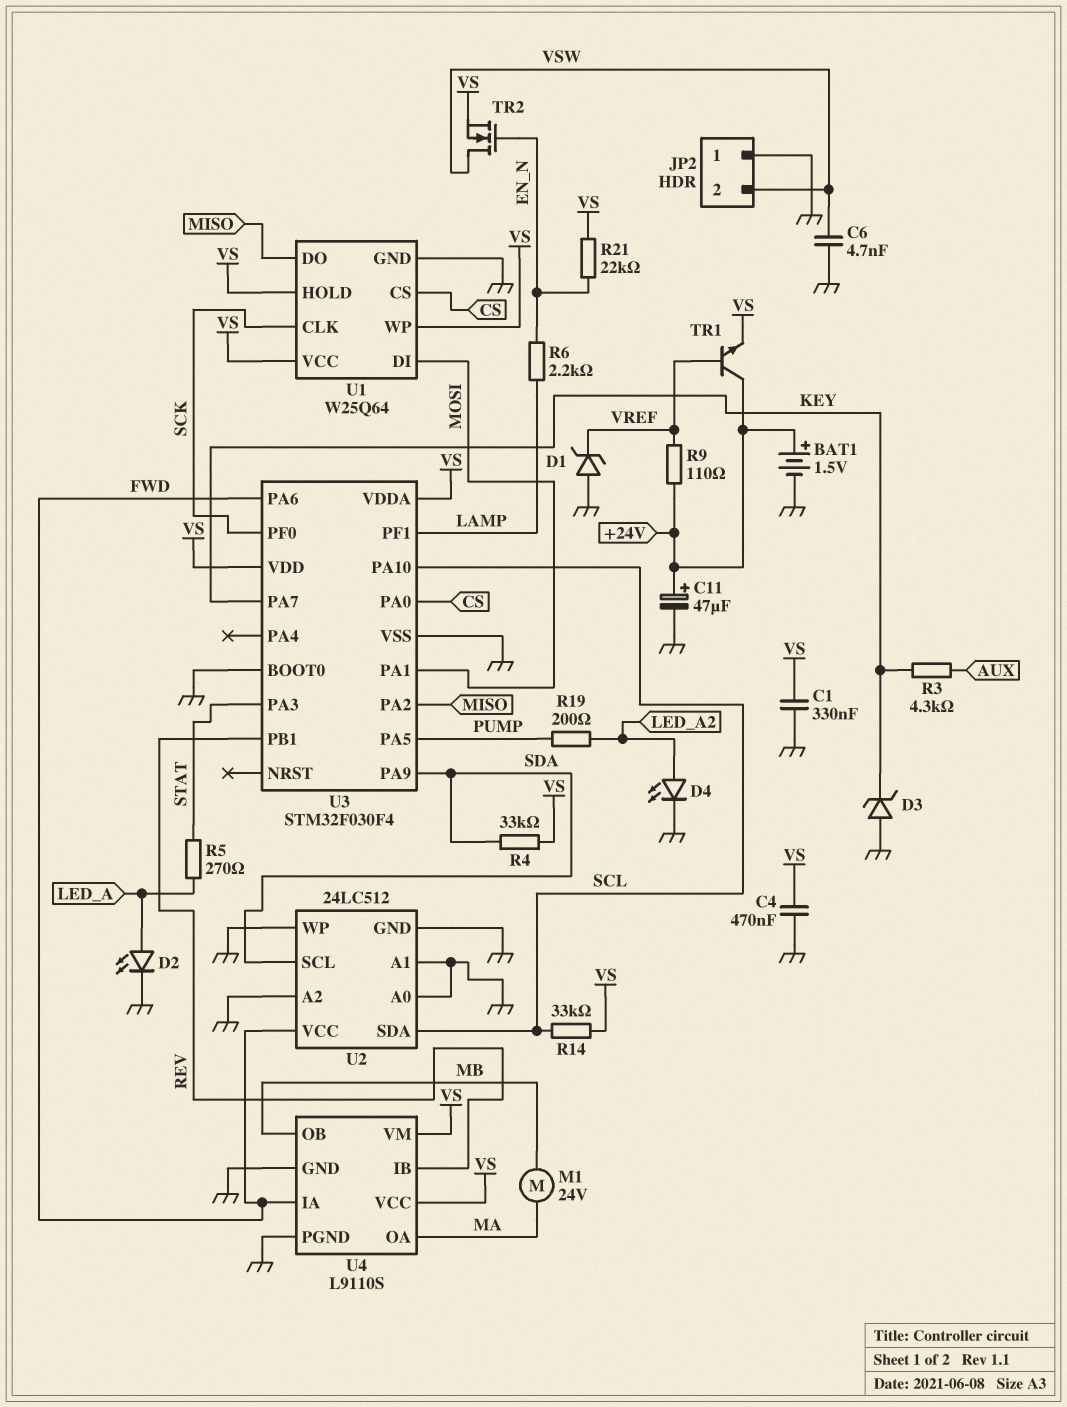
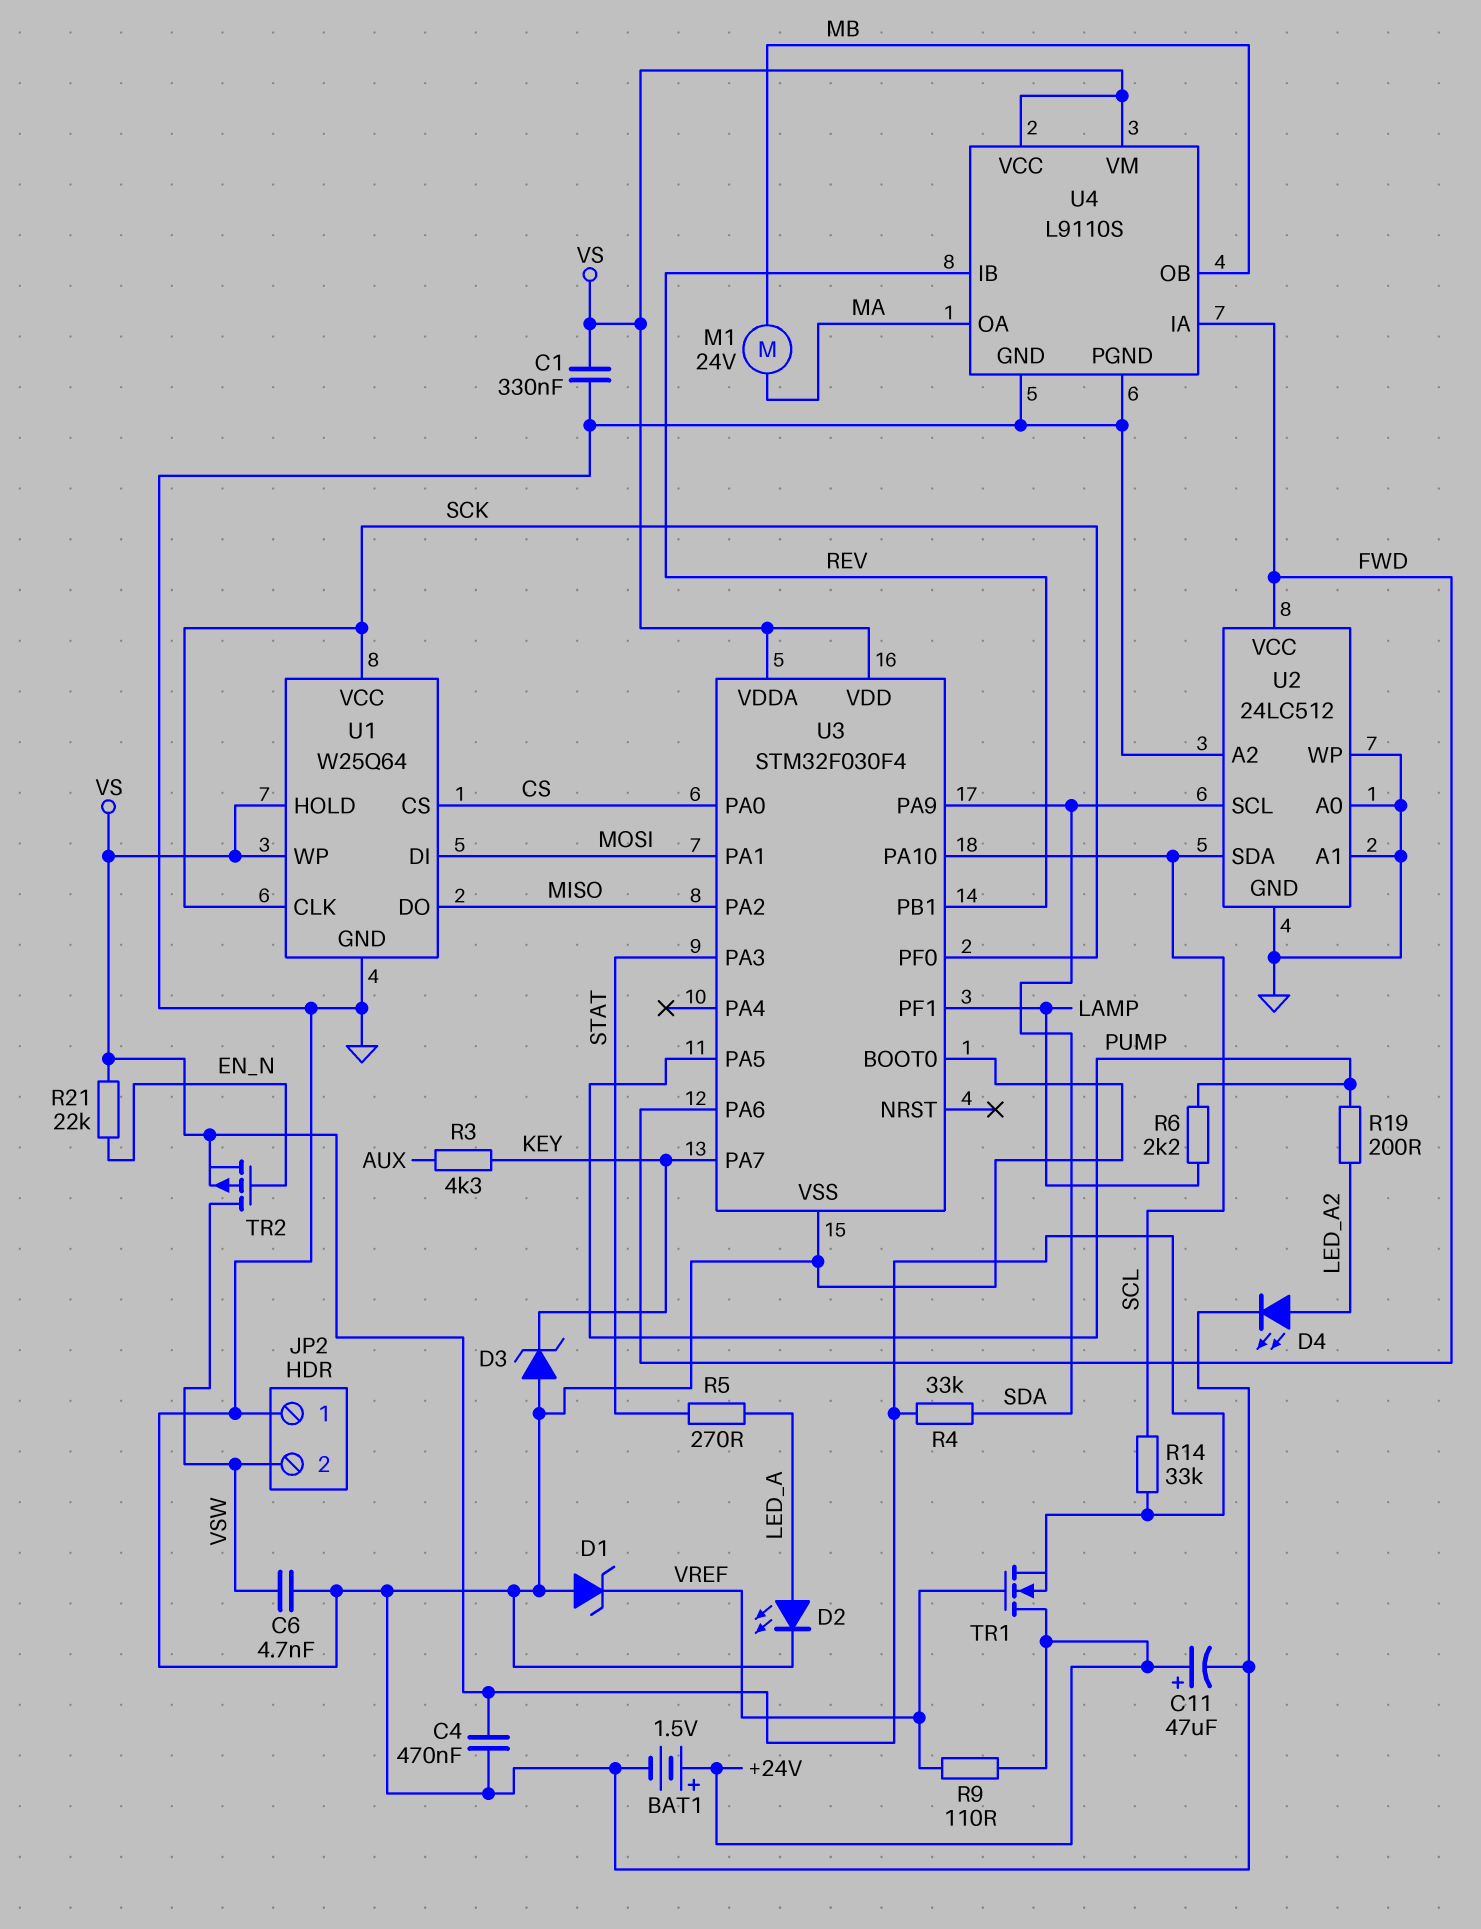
R6: 2.2k (EN_N, LAMP) -> 2.2k (LAMP, PUMP)
TR1: NPN (B VREF, C +24V, E VS) -> NMOS (G VREF, D +24V, S VS)
TR2: NMOS (G EN_N, D VSW, S VS) -> PMOS (G EN_N, D VSW, S VS)
U1 pin VCC: VS -> SCK

